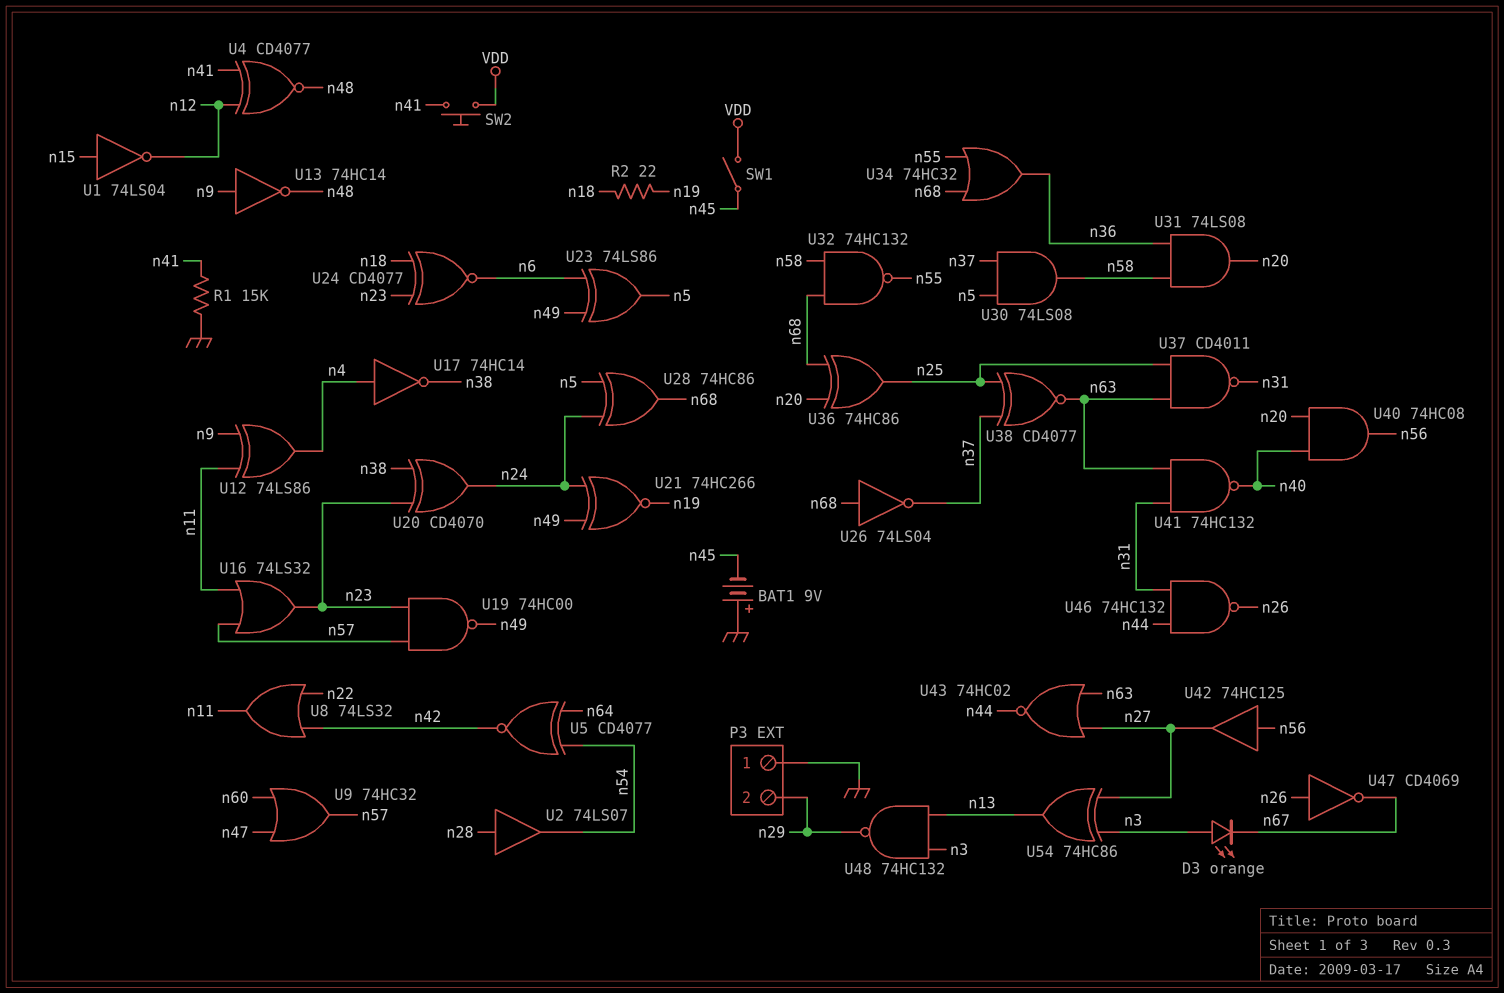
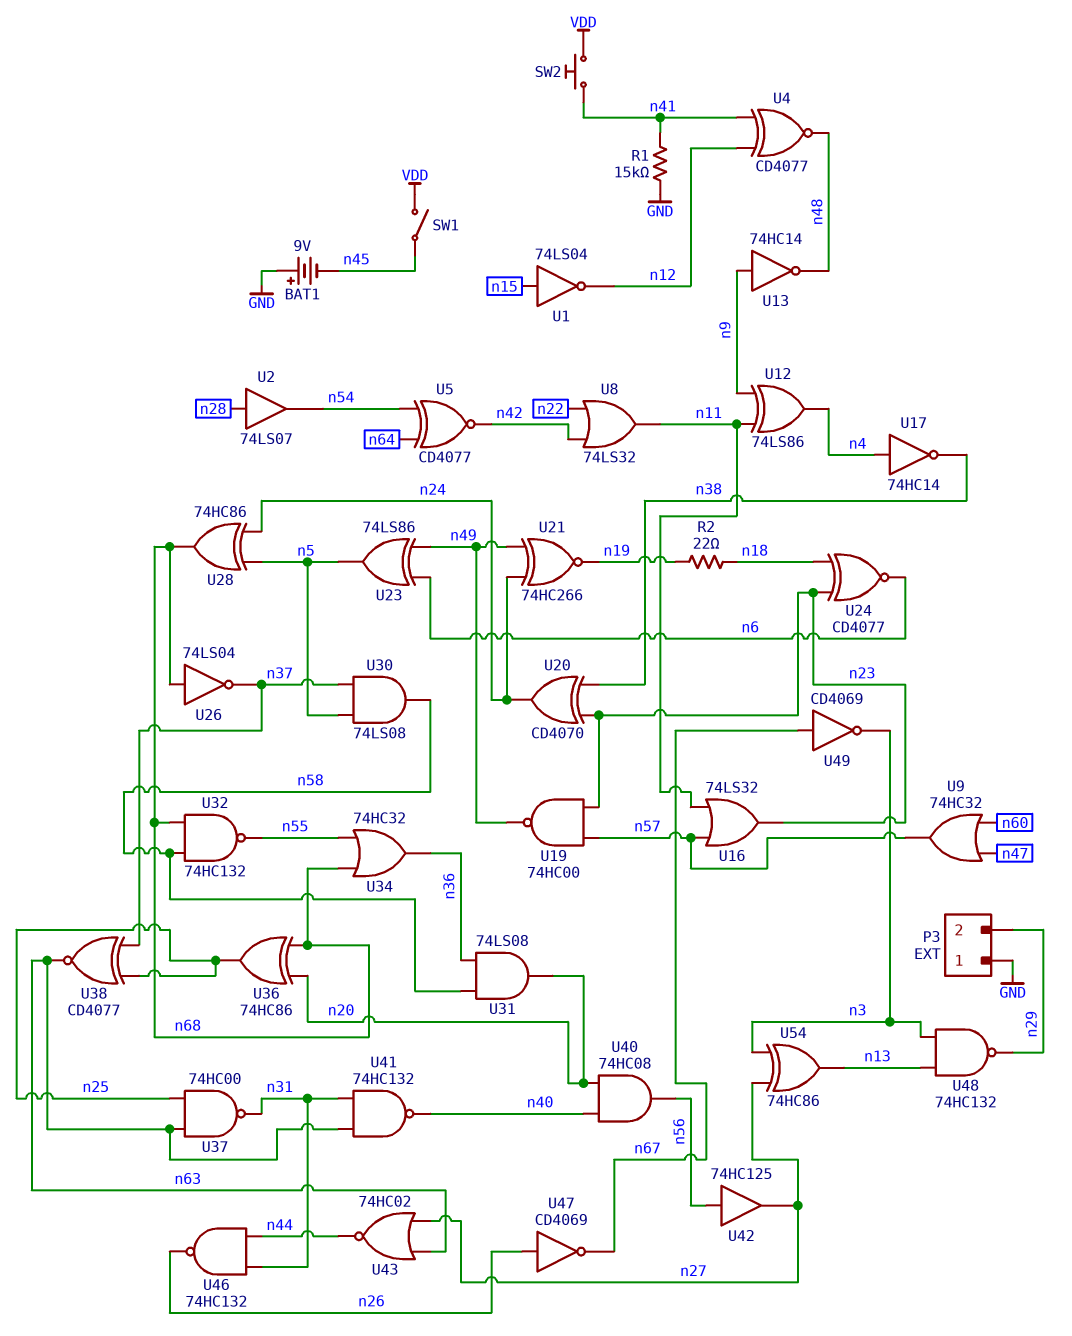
D3: LED orange (A n3, K n67) -> none
U37: NAND CD4011 (in n25, in n63, out n31) -> NAND 74HC00 (in n25, in n63, out n31)
U49: none -> NOT CD4069 (in n67, out n3)

